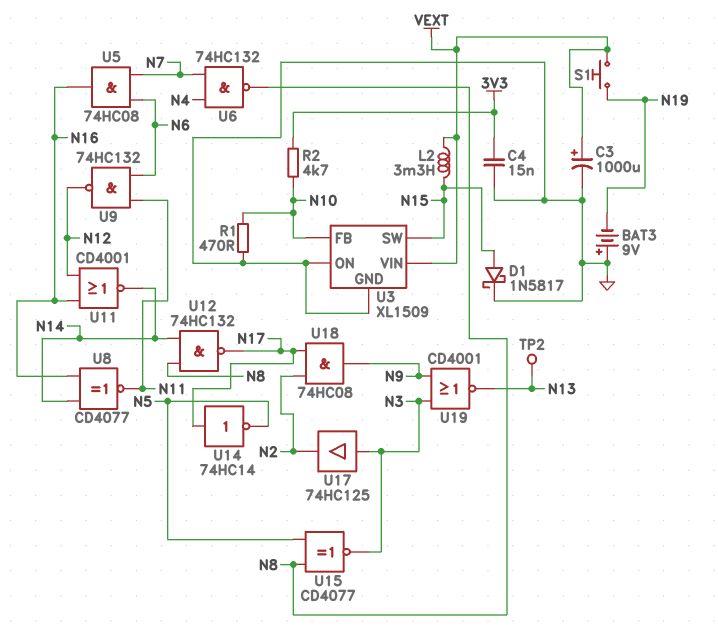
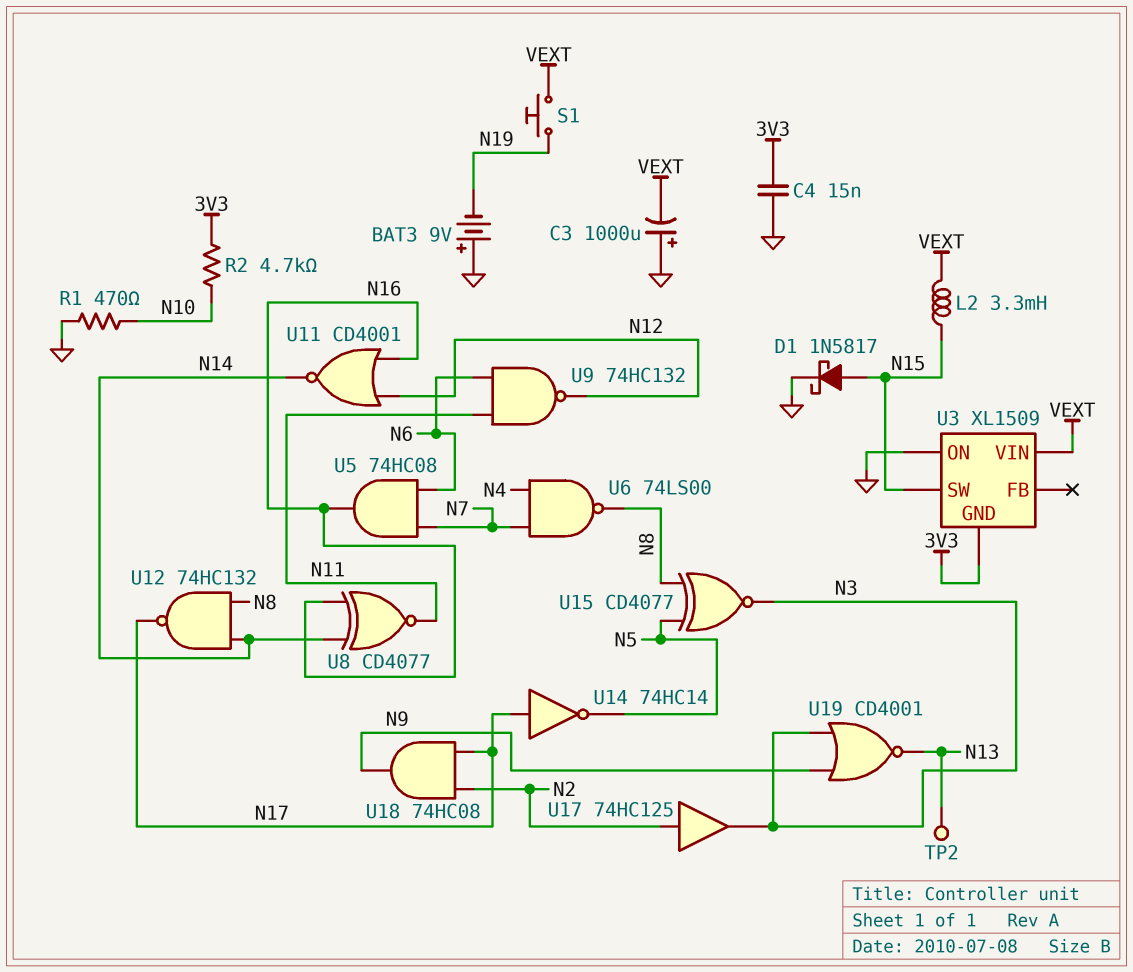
C3: 1000uF (plus VEXT, minus GND) -> 1000uF (plus GND, minus VEXT)
U3 pin FB: N10 -> none
U3 pin GND: GND -> 3V3
U6: NAND 74HC132 (in N4, in N7, out N8) -> NAND 74LS00 (in N4, in N7, out N8)
U17: buffer 74HC125 (in N3, out N2) -> buffer 74HC125 (in N2, out N3)

